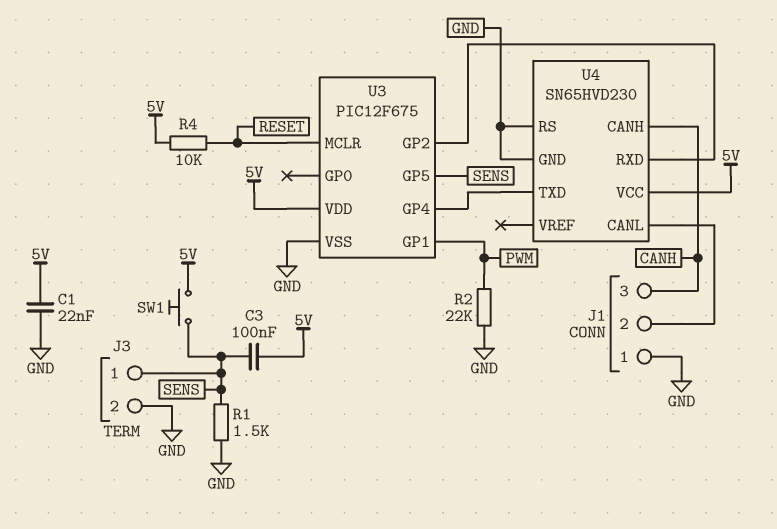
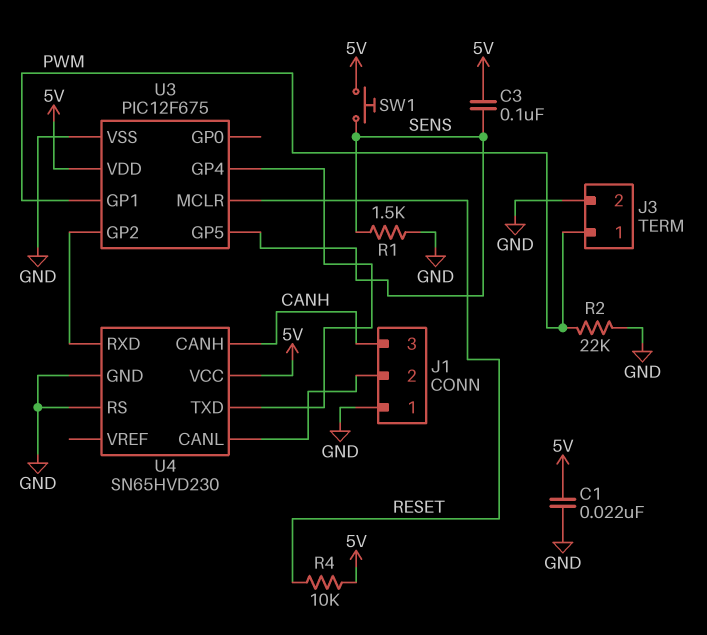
J3 pin 1: SENS -> PWM

